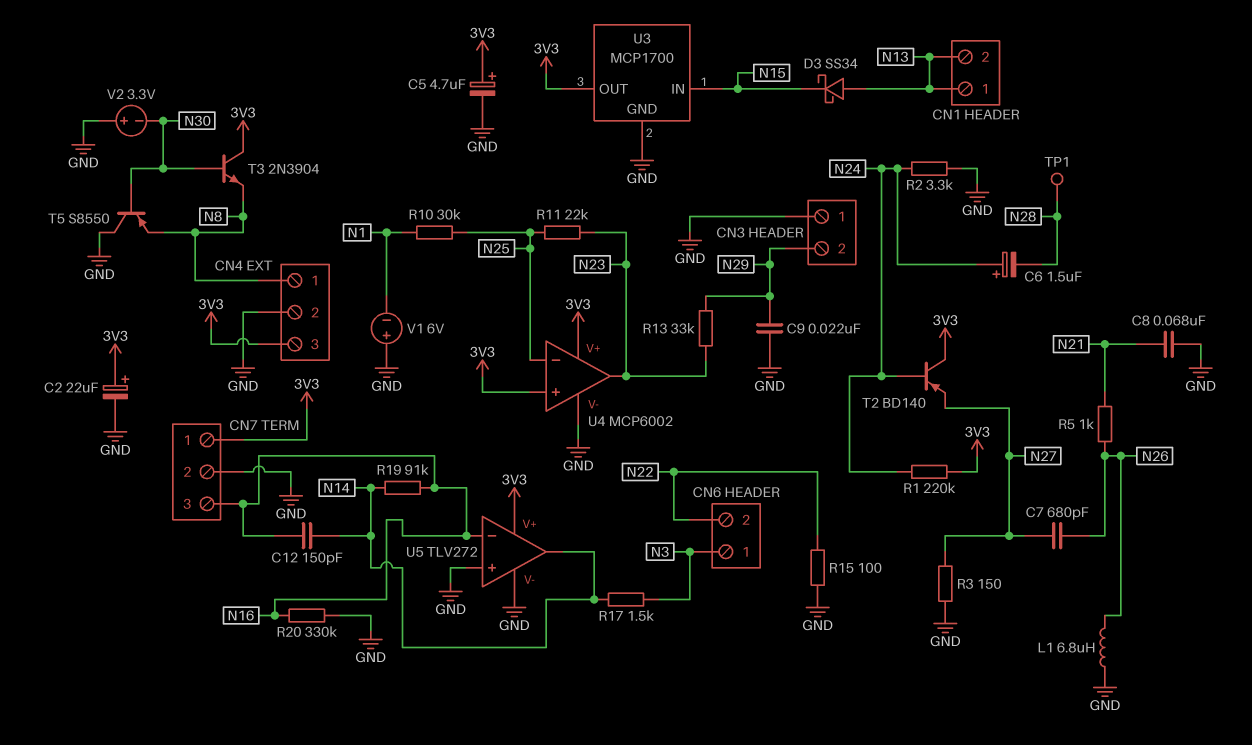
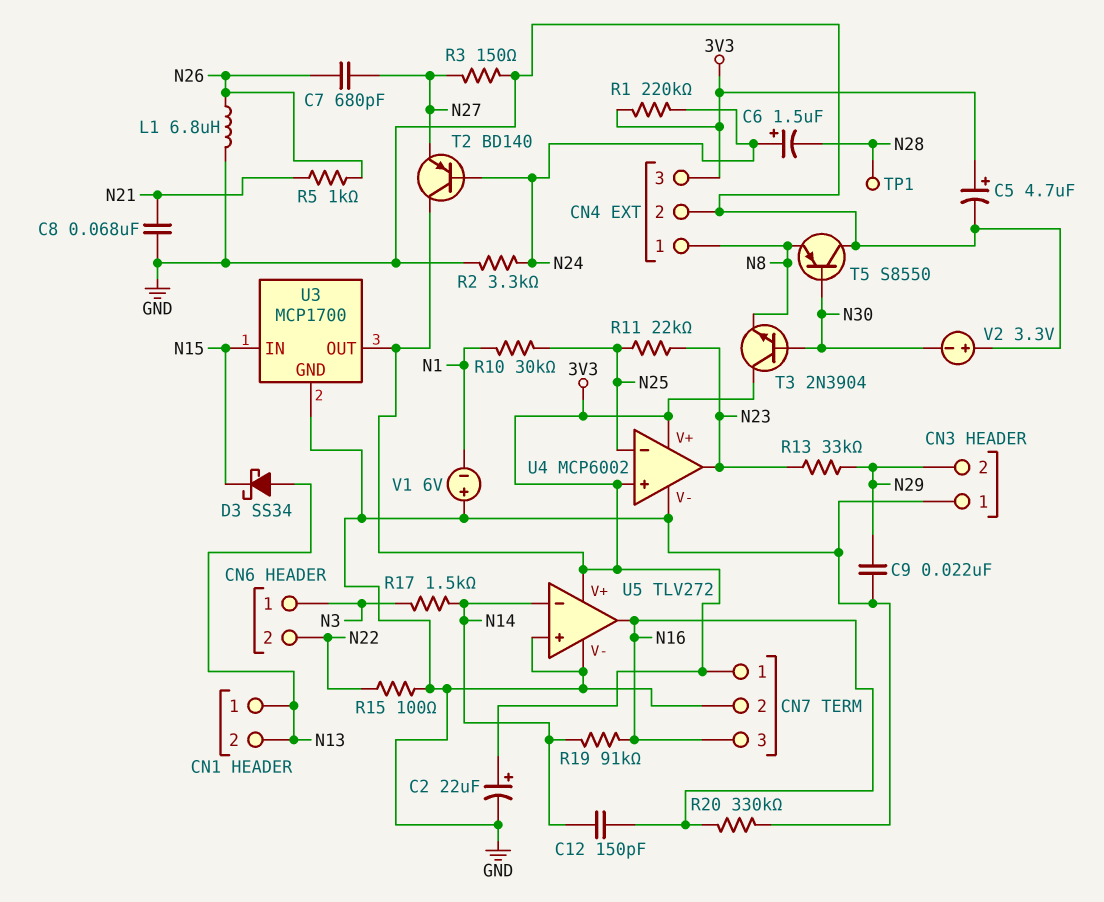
U5 pin in-: N16 -> N14
U5 pin out: N14 -> N16

